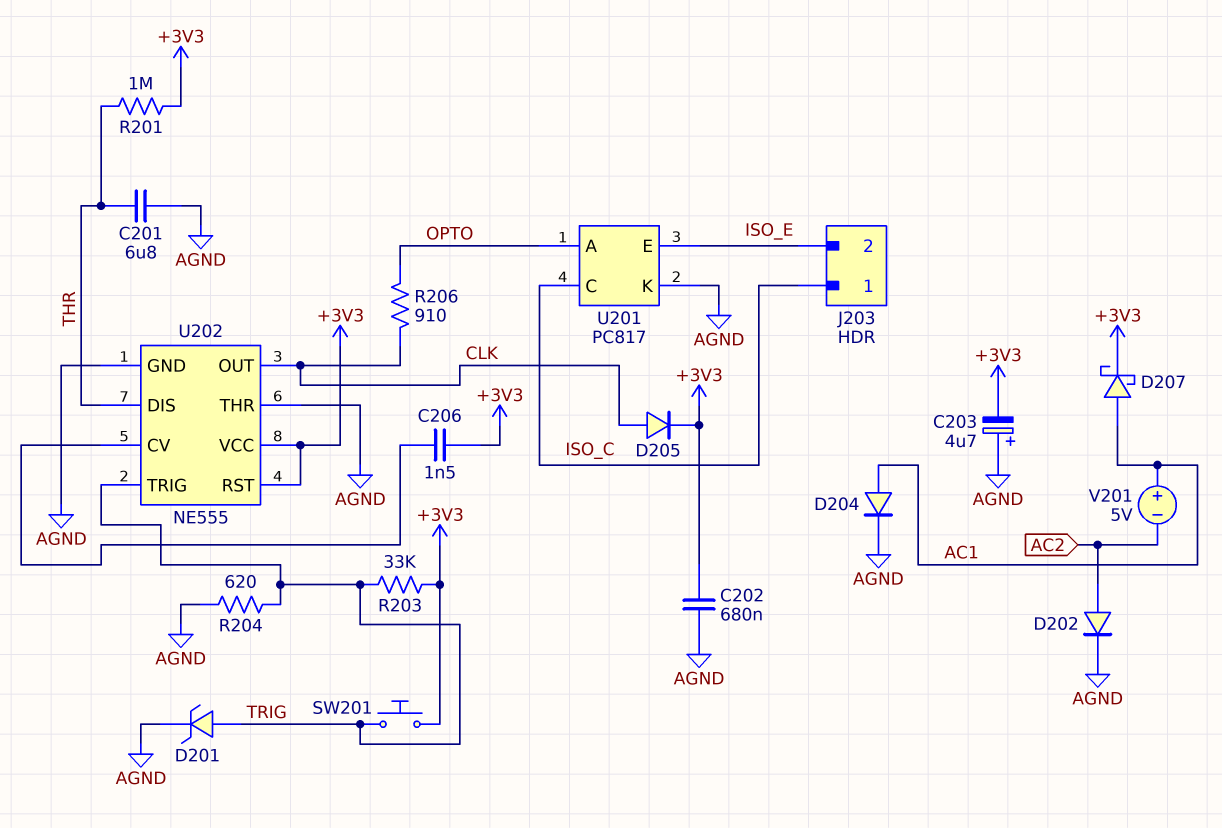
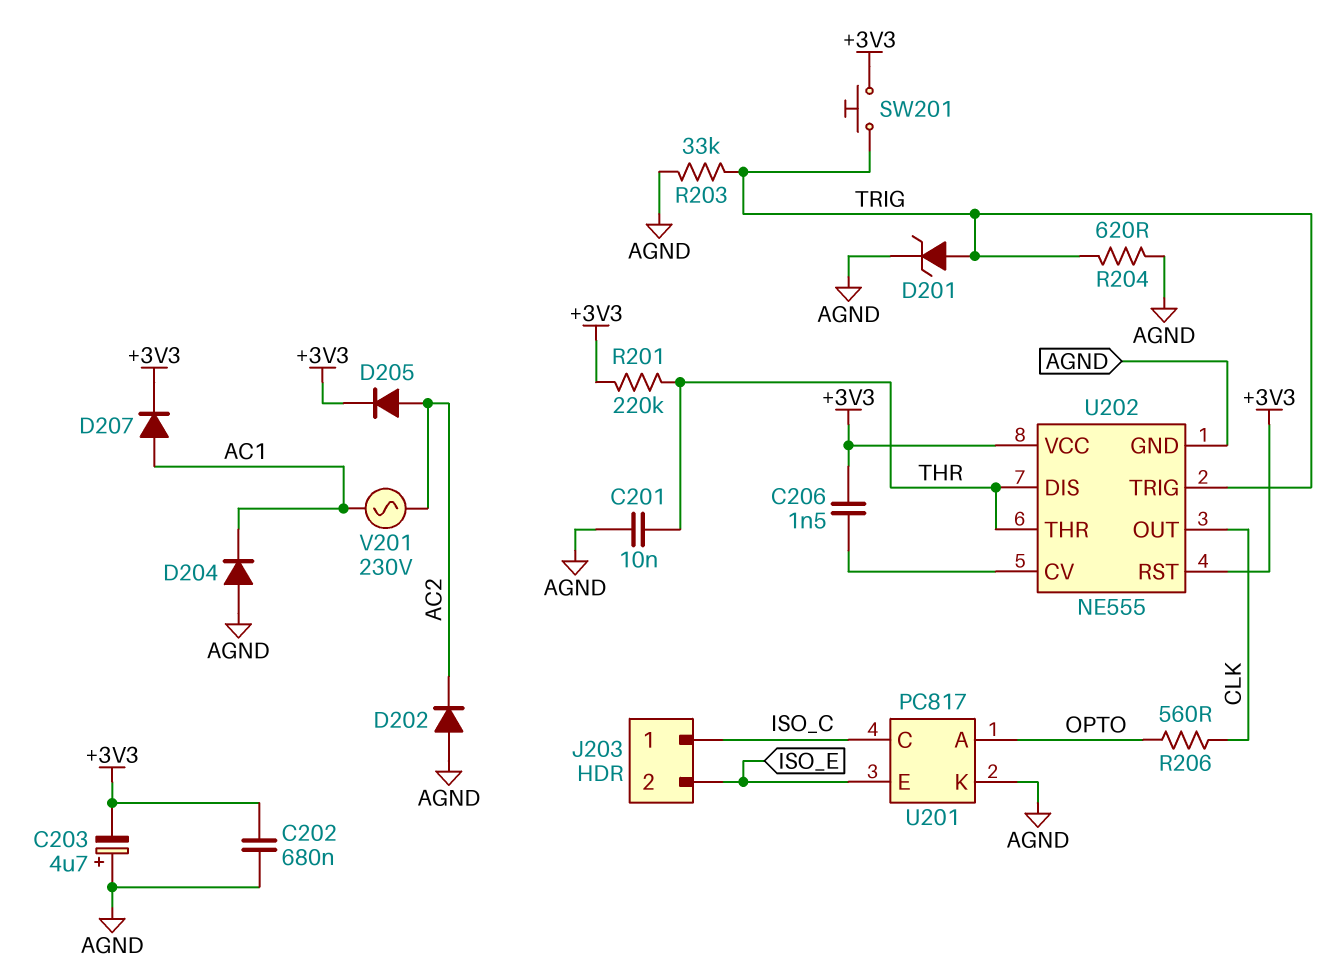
C201: 6.8uF (AGND, THR) -> 10nF (AGND, THR)
D202: diode (A AC2, K AGND) -> diode (A AGND, K AC2)
D204: diode (A AC1, K AGND) -> diode (A AGND, K AC1)
D205: diode (A CLK, K +3V3) -> diode (A AC2, K +3V3)
D207: schottky (A AC1, K +3V3) -> diode (A AC1, K +3V3)
R201: 1M (+3V3, THR) -> 220k (+3V3, THR)
R203: 33k (+3V3, TRIG) -> 33k (AGND, TRIG)
R206: 910 (CLK, OPTO) -> 560 (CLK, OPTO)
U202 pin THR: AGND -> THR
V201: 5V (plus AC1, minus AC2) -> AC 230V (AC1, AC2)

